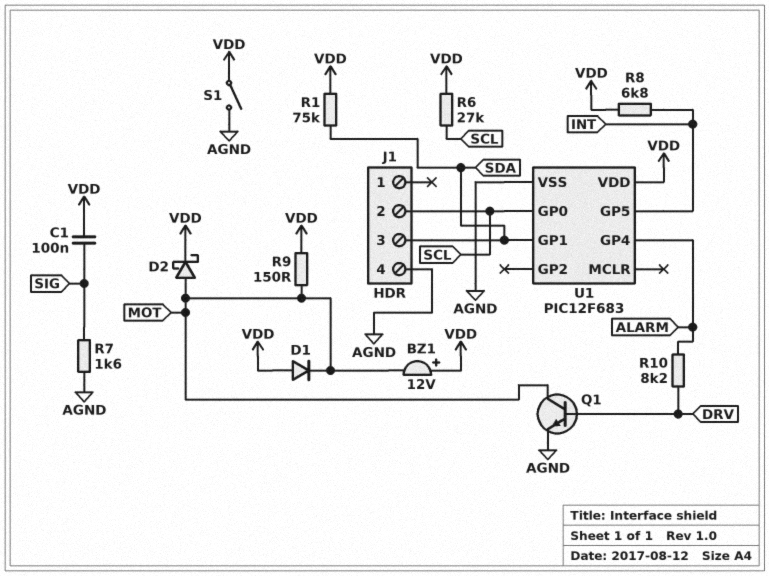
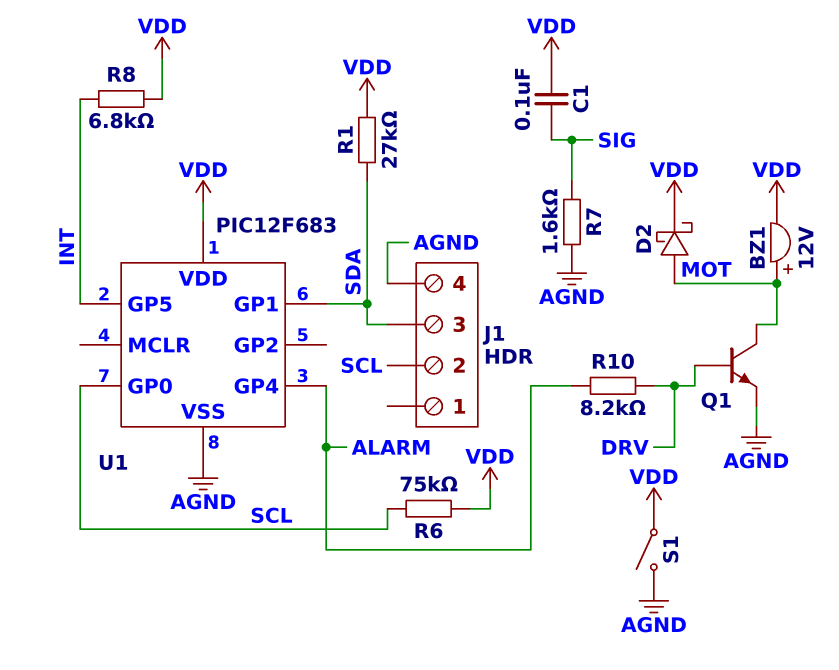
BZ1: buzzer 12V (plus VDD, minus MOT) -> buzzer 12V (plus MOT, minus VDD)
D1: diode (A VDD, K MOT) -> none
R1: 75k (SDA, VDD) -> 27k (SDA, VDD)
R6: 27k (SCL, VDD) -> 75k (SCL, VDD)
R9: 150 (MOT, VDD) -> none

